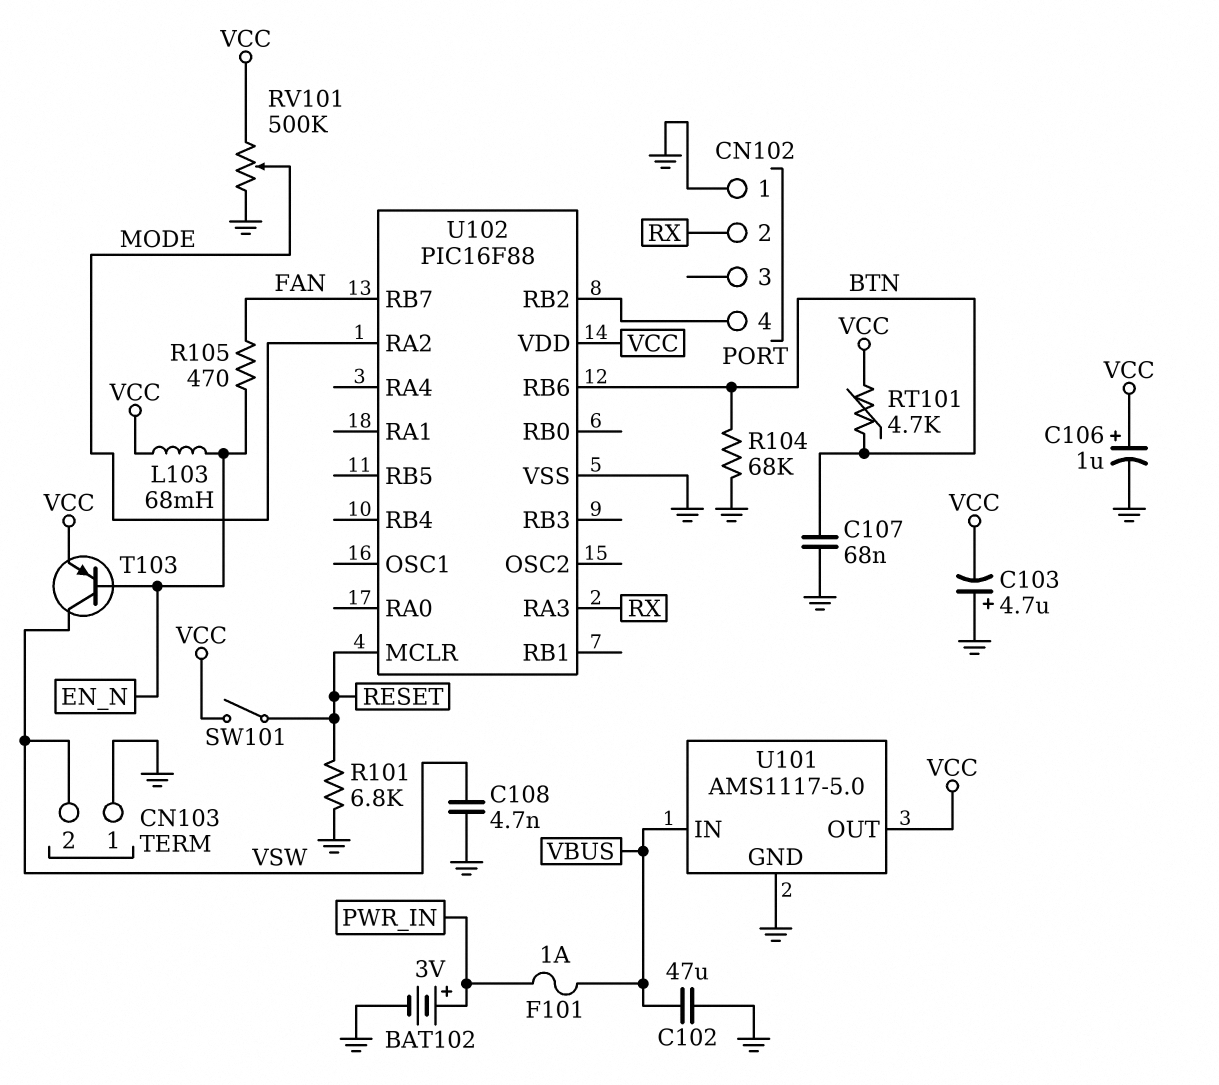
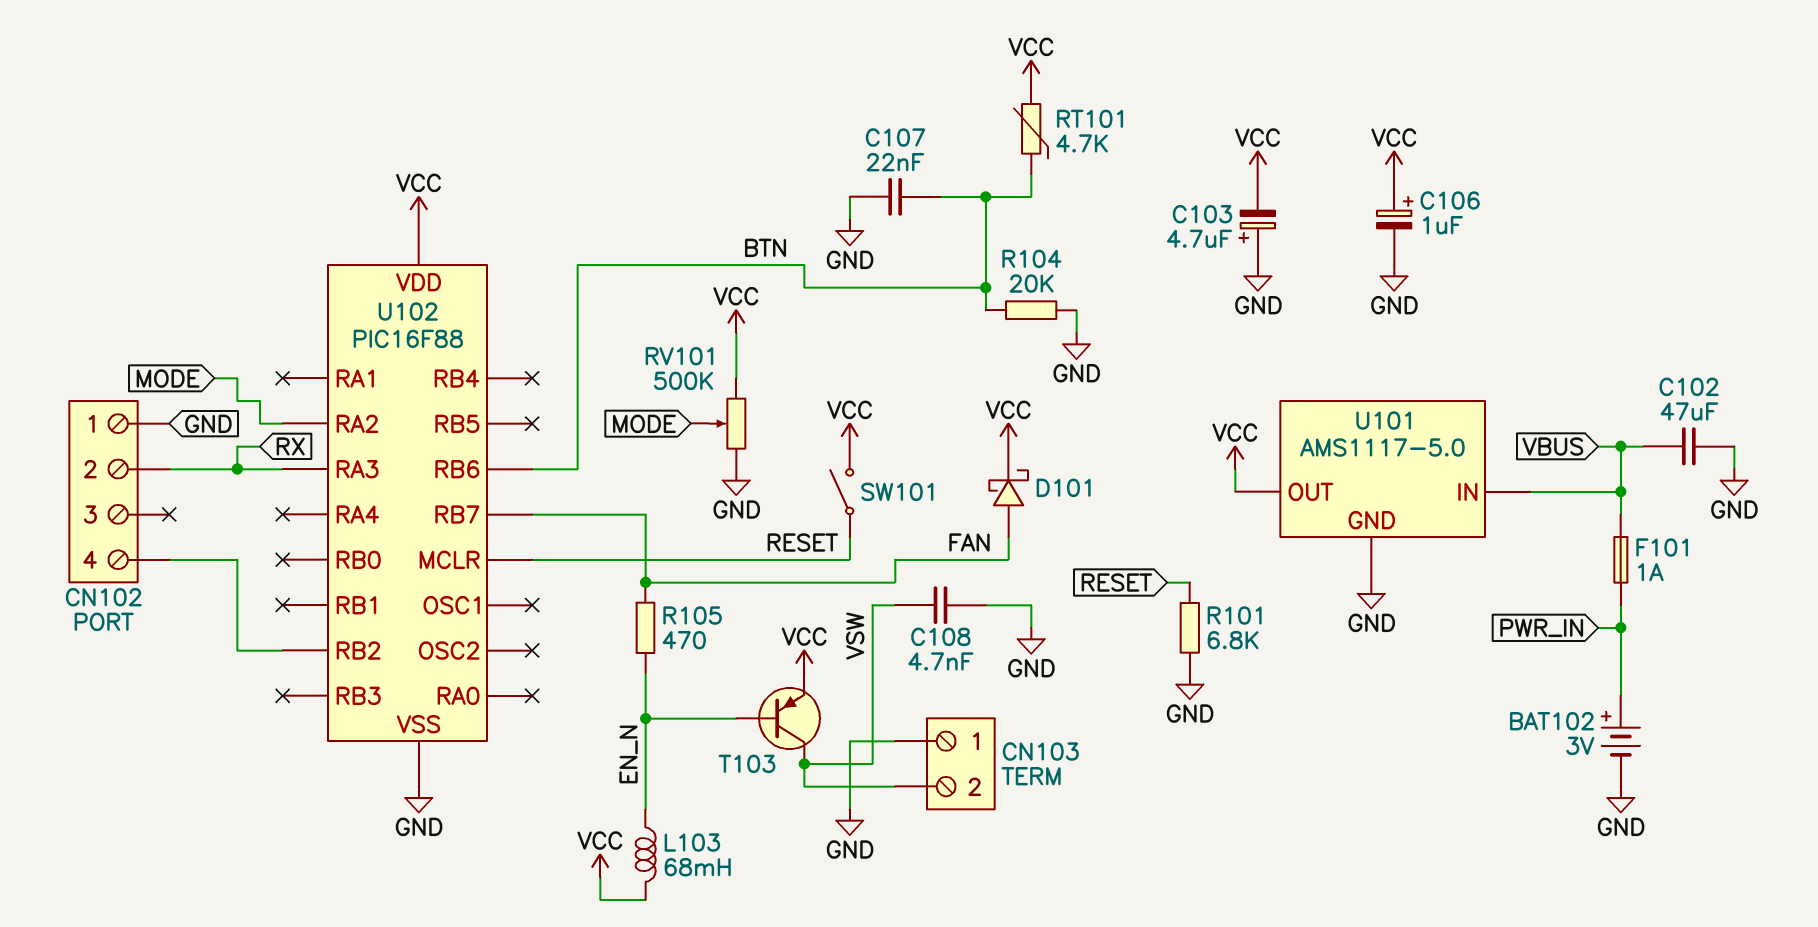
C107: 68nF (BTN, GND) -> 22nF (BTN, GND)
D101: none -> schottky (A FAN, K VCC)
R104: 68k (BTN, GND) -> 20k (BTN, GND)

